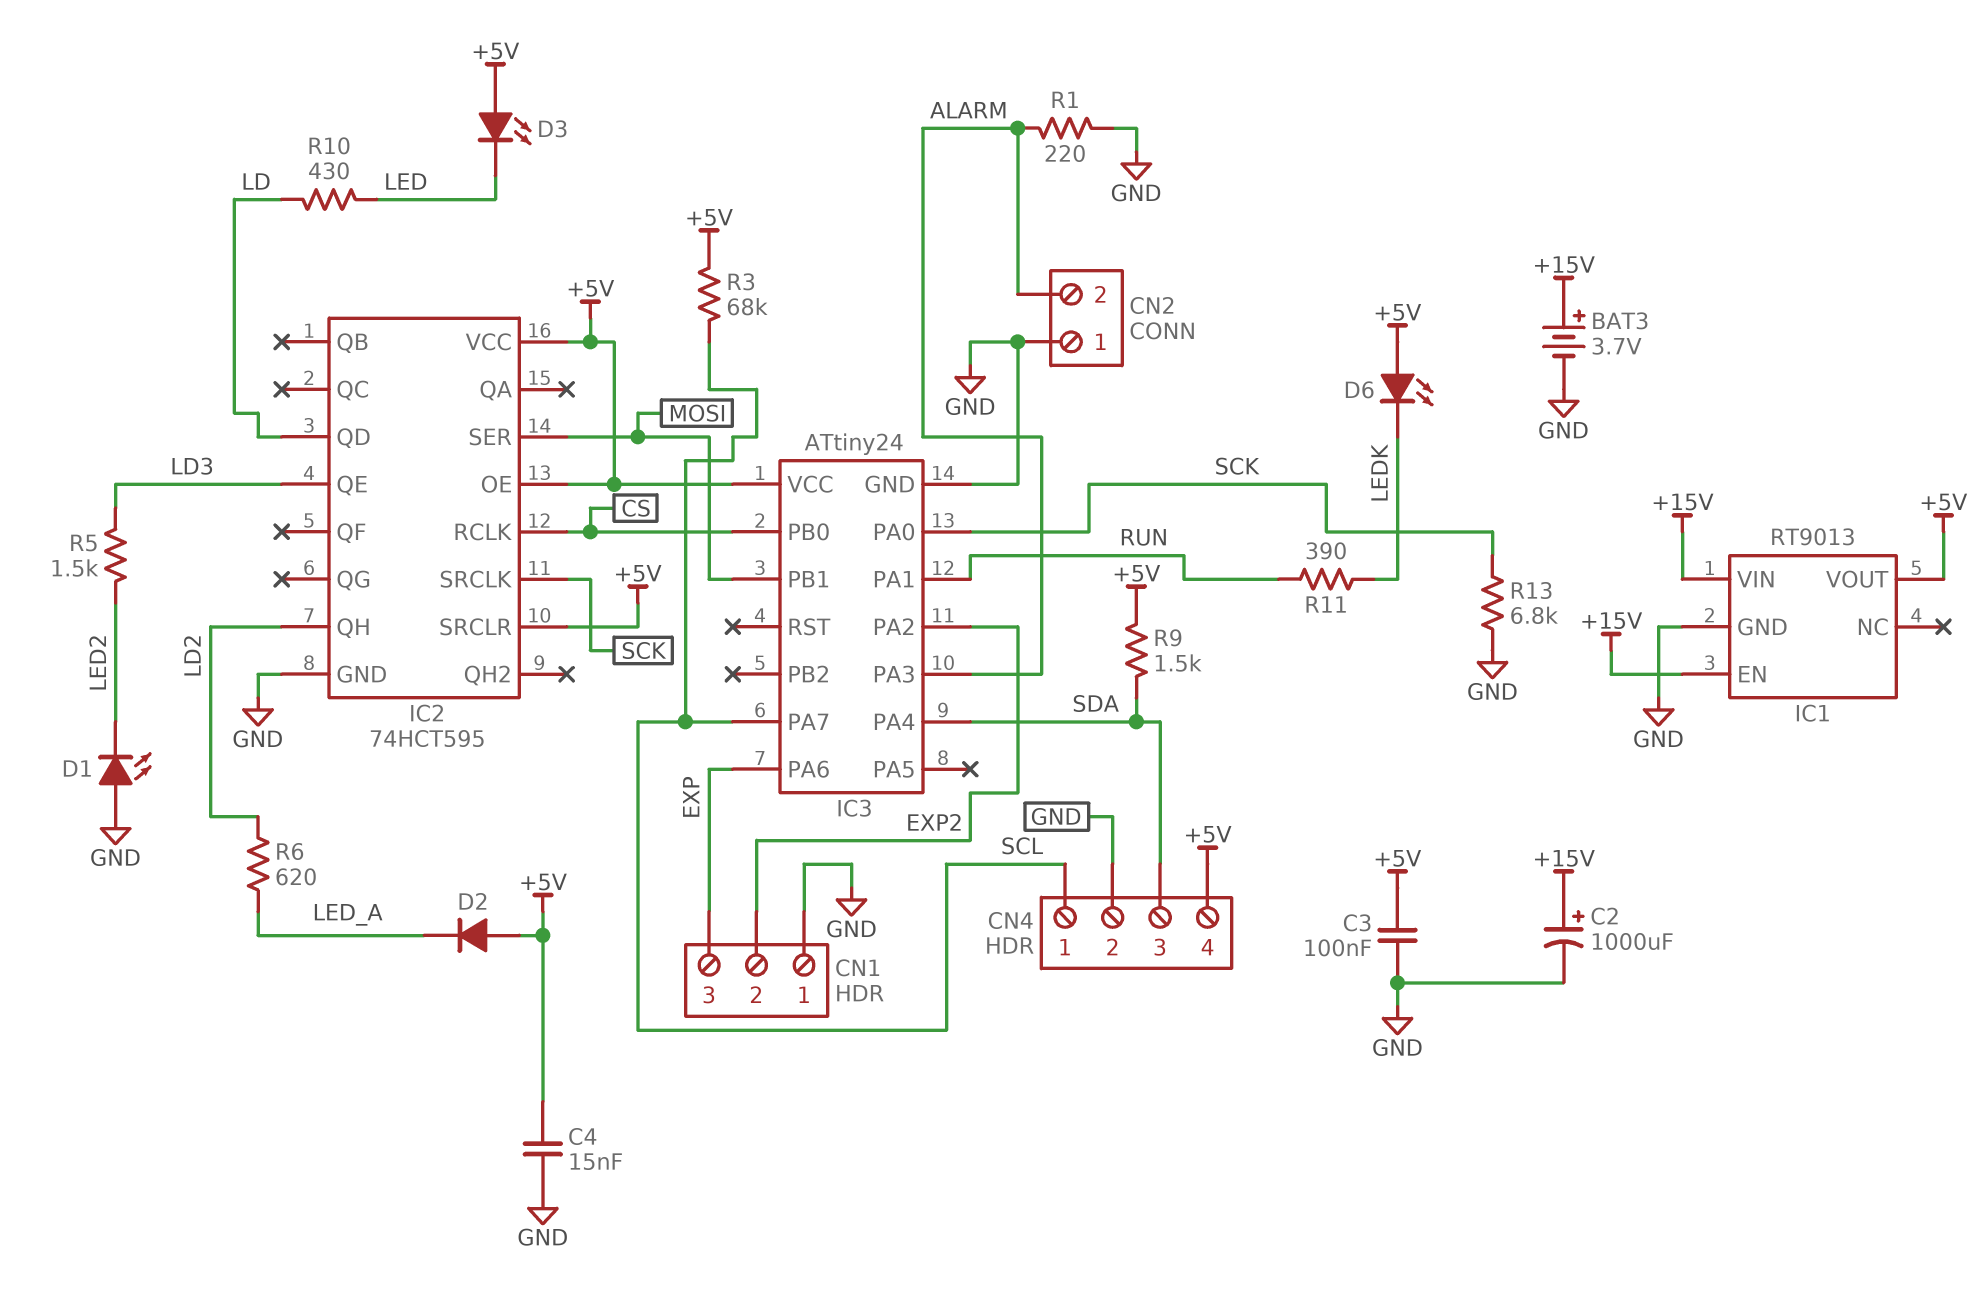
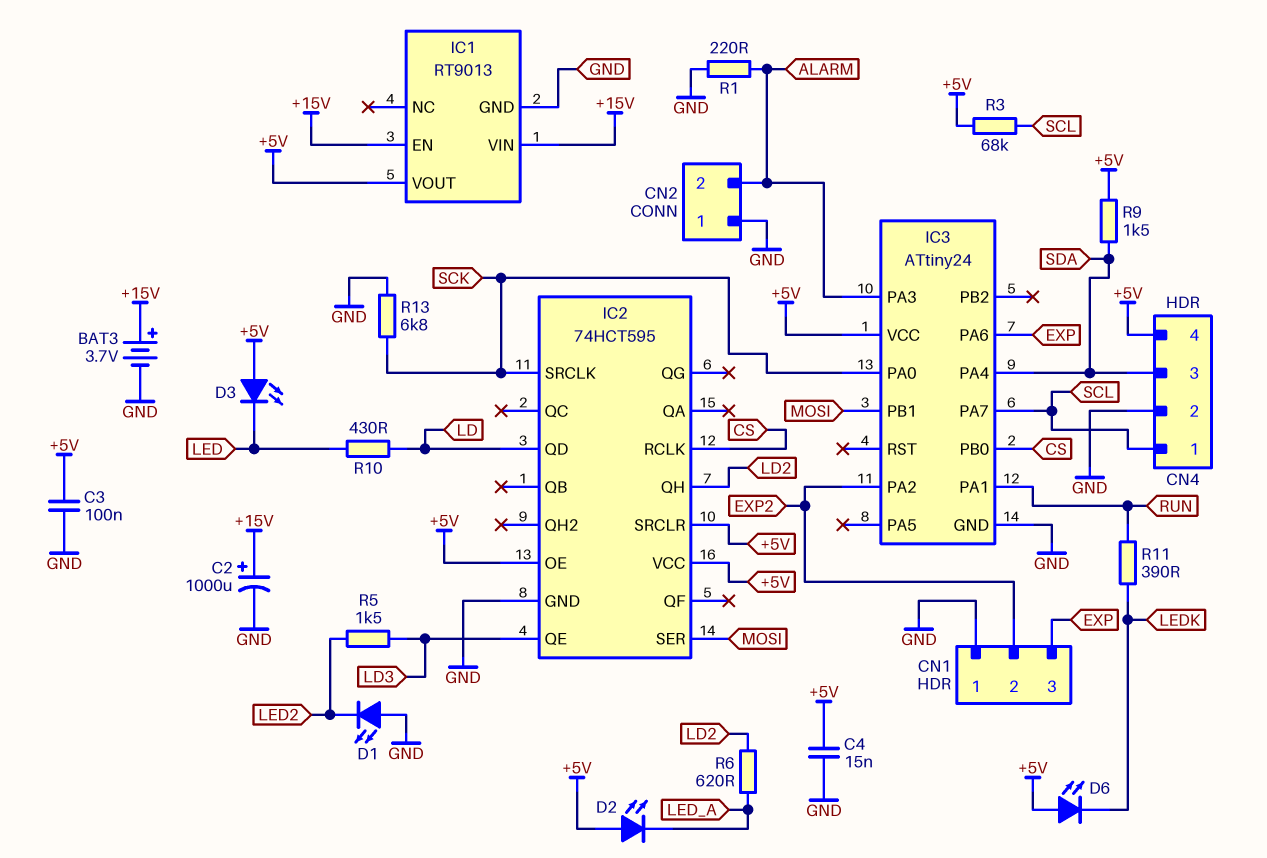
D2: diode (A +5V, K LED_A) -> LED (A +5V, K LED_A)

